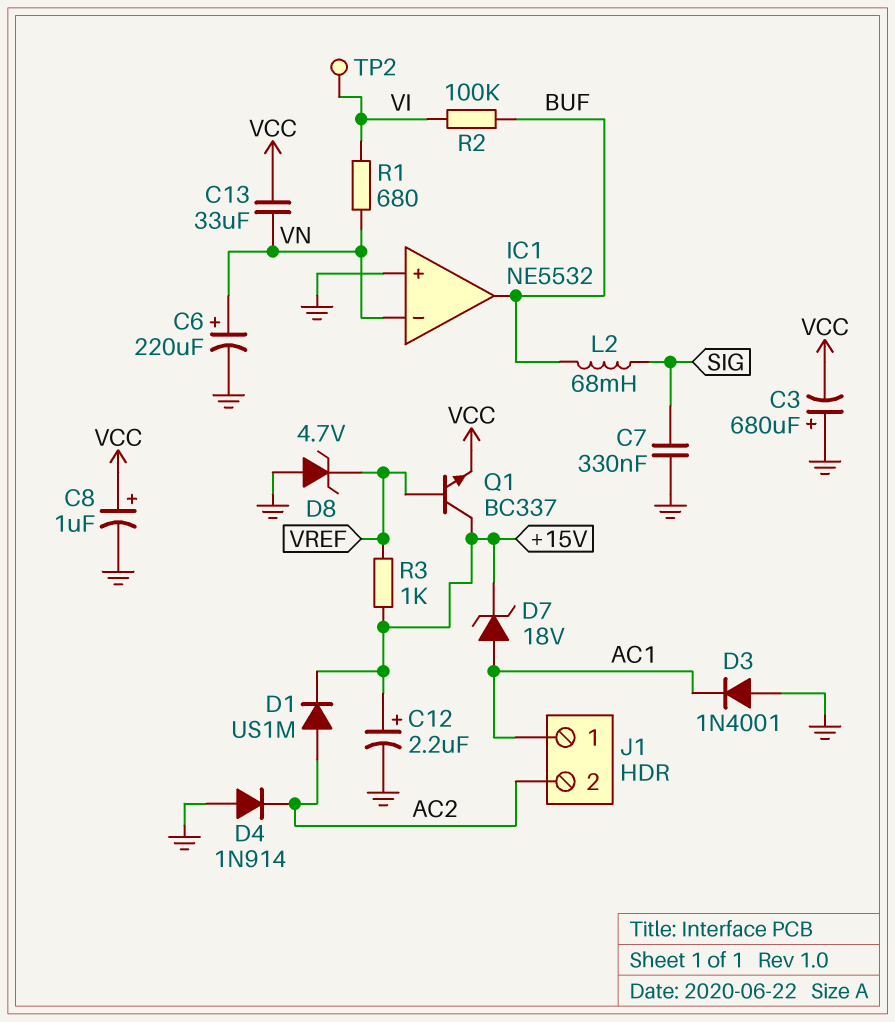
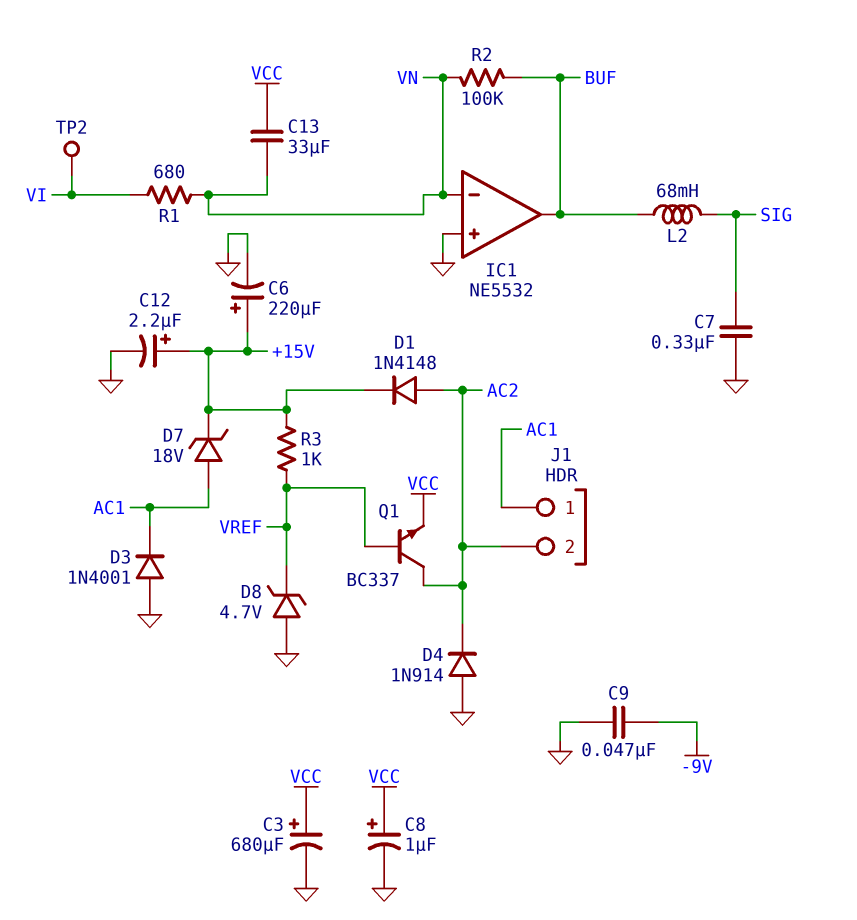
C3: 680uF (plus GND, minus VCC) -> 680uF (plus VCC, minus GND)
C6: 220uF (plus VN, minus GND) -> 220uF (plus +15V, minus GND)
C9: none -> 47nF (-9V, GND)
D1: diode US1M (A AC2, K +15V) -> diode 1N4148 (A AC2, K +15V)
Q1: NPN BC337 (B VREF, C +15V, E VCC) -> NPN BC337 (B VREF, C AC2, E VCC)
R2: 100k (BUF, VI) -> 100k (BUF, VN)

